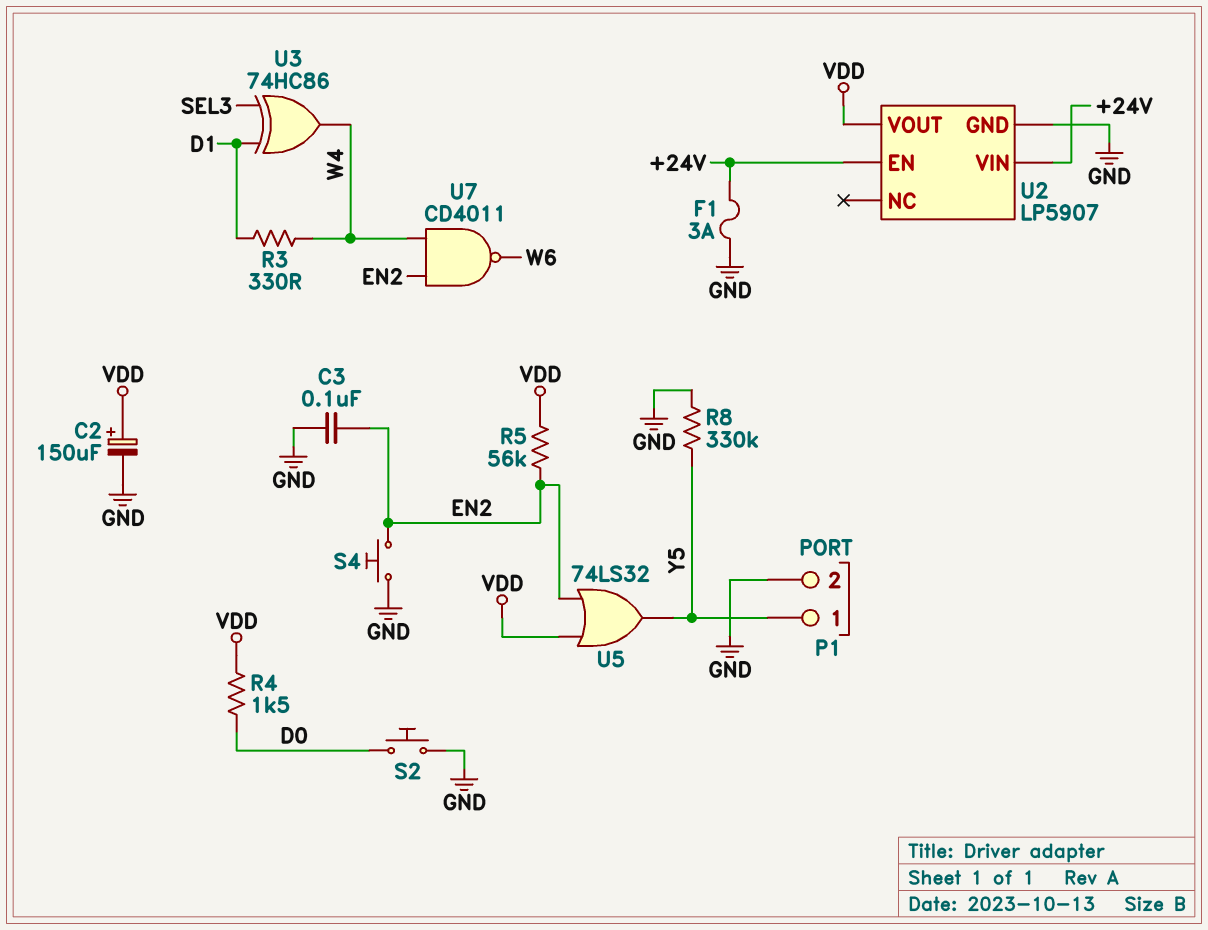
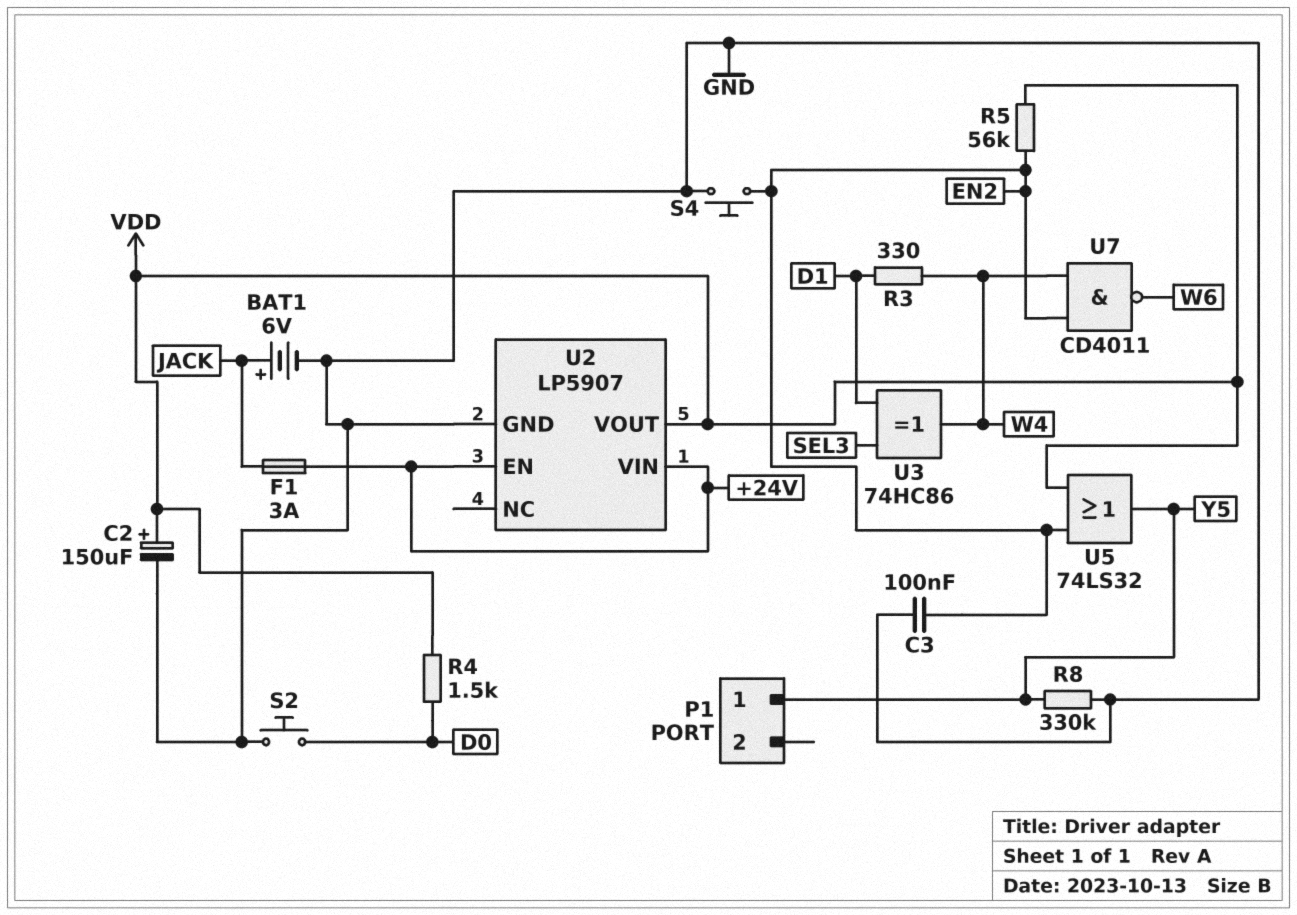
BAT1: none -> 6V (plus JACK, minus GND)
F1: 3A (+24V, GND) -> 3A (+24V, JACK)
P1 pin 2: GND -> none

